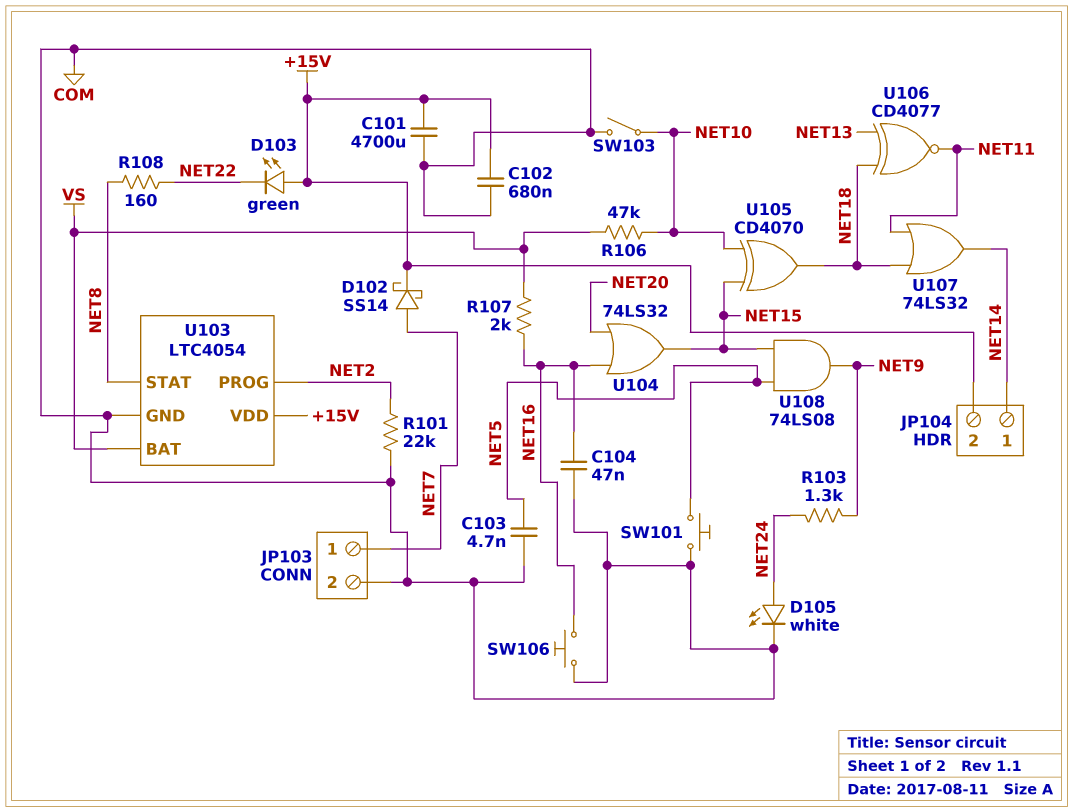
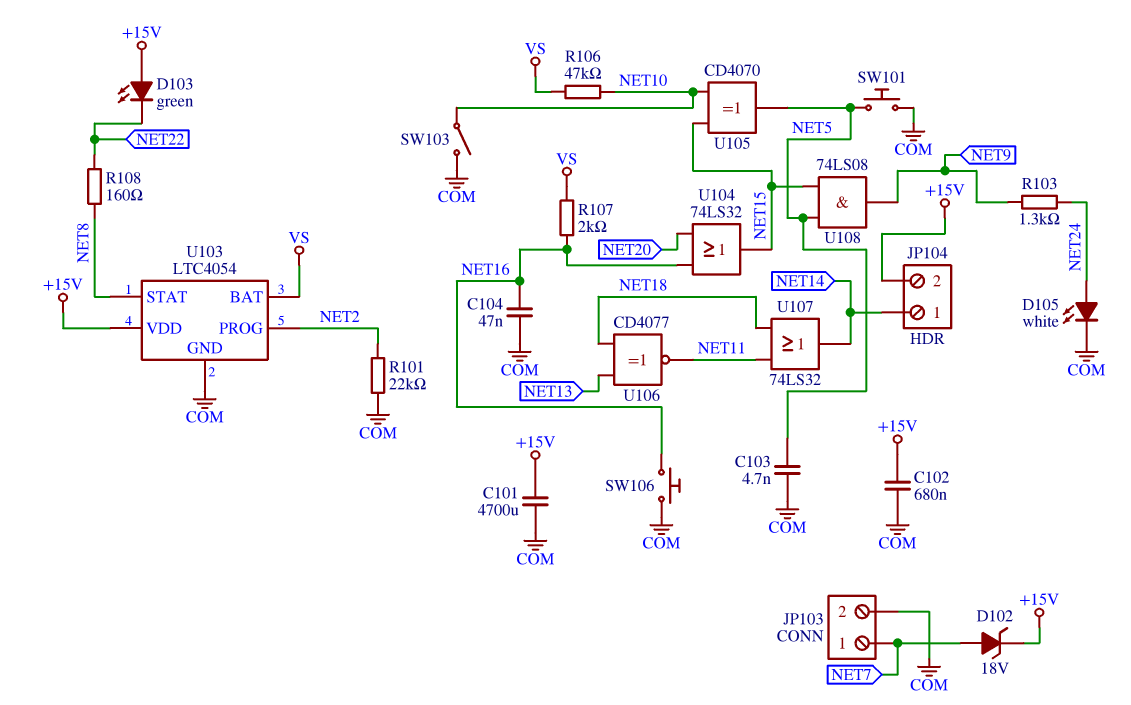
D102: schottky SS14 (A NET7, K +15V) -> zener 18V (A NET7, K +15V)
U105: XOR CD4070 (in NET10, in NET15, out NET18) -> XOR CD4070 (in NET10, in NET15, out NET5)

